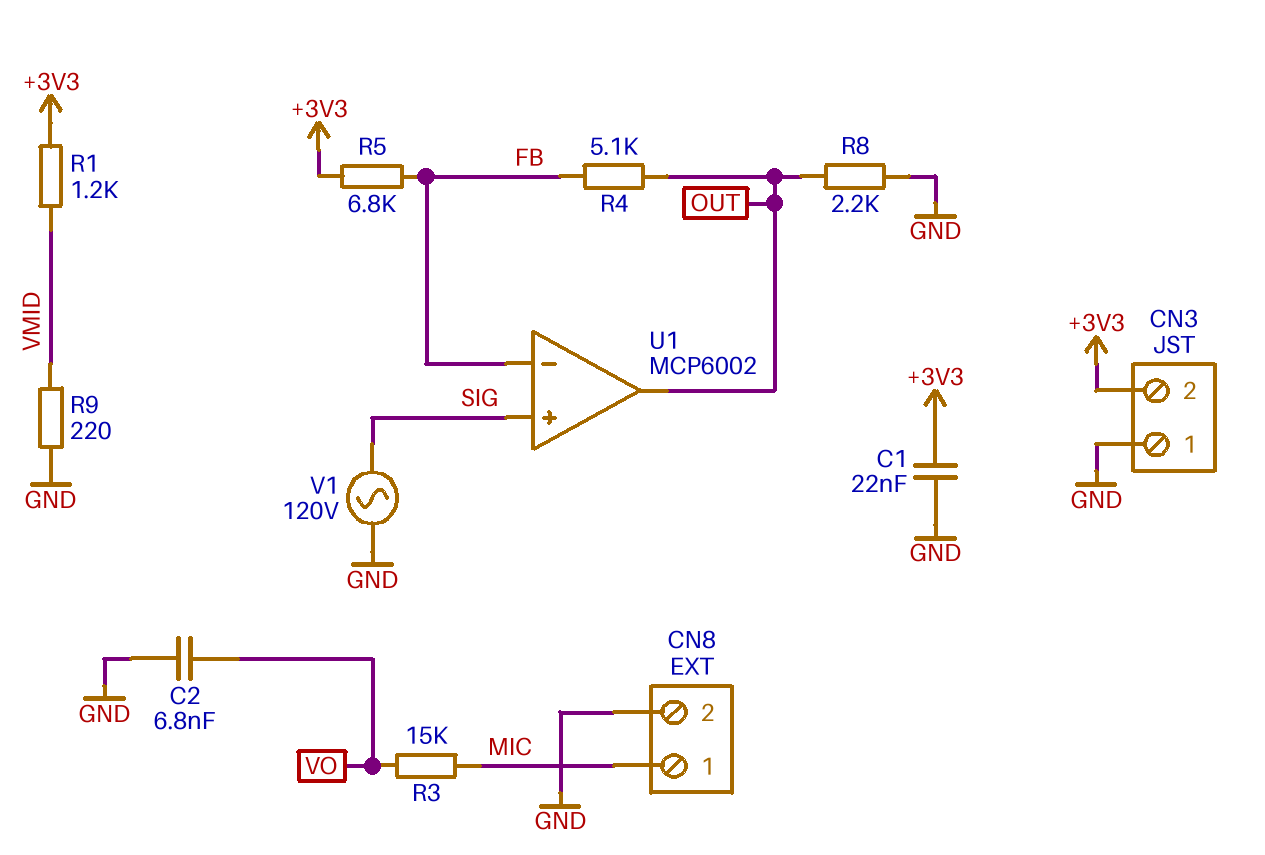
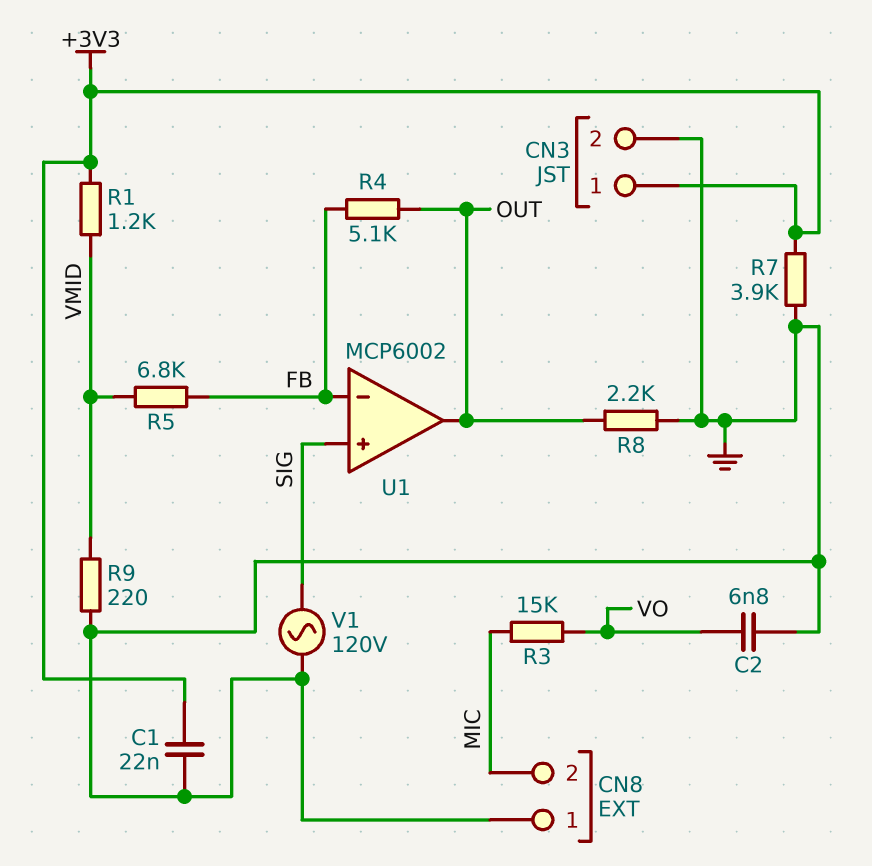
CN3 pin 1: GND -> +3V3
CN3 pin 2: +3V3 -> GND
CN8 pin 1: MIC -> GND
CN8 pin 2: GND -> MIC
R5: 6.8k (+3V3, FB) -> 6.8k (FB, VMID)
R7: none -> 3.9k (+3V3, GND)

